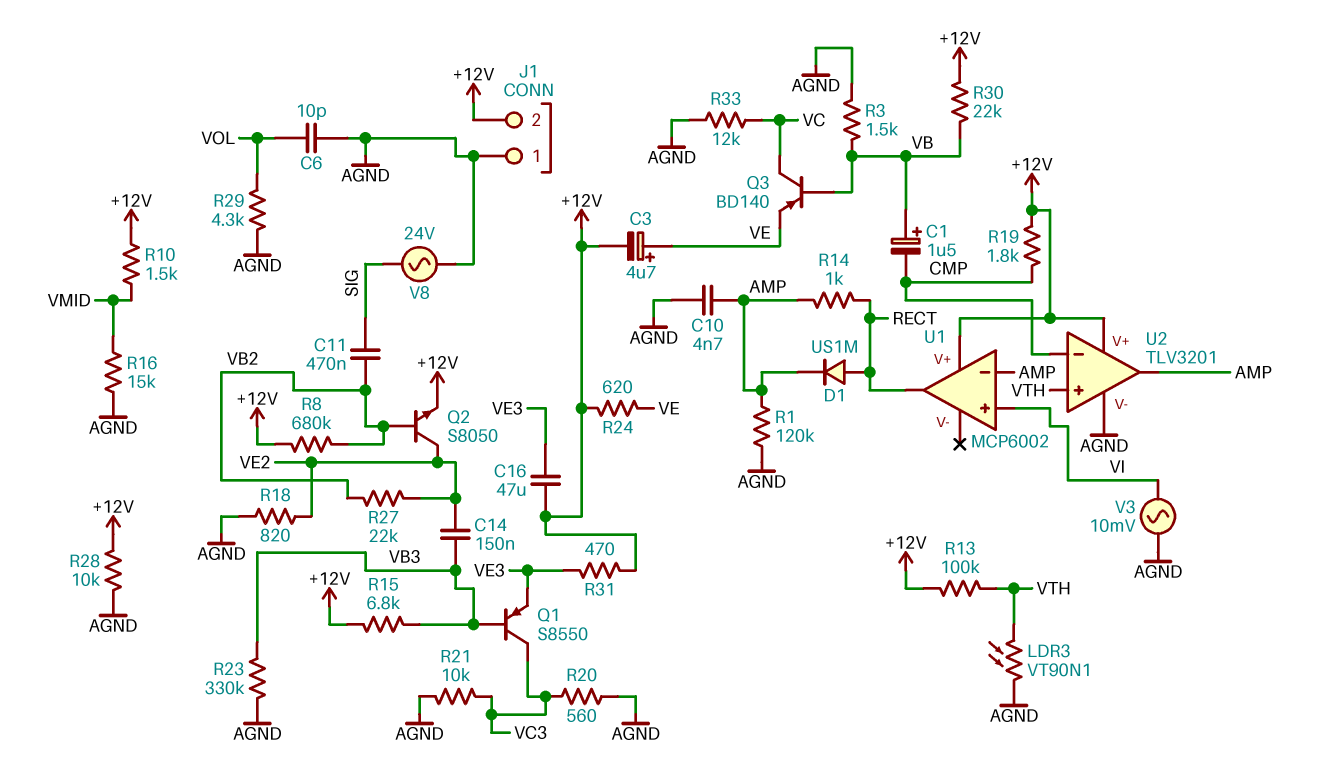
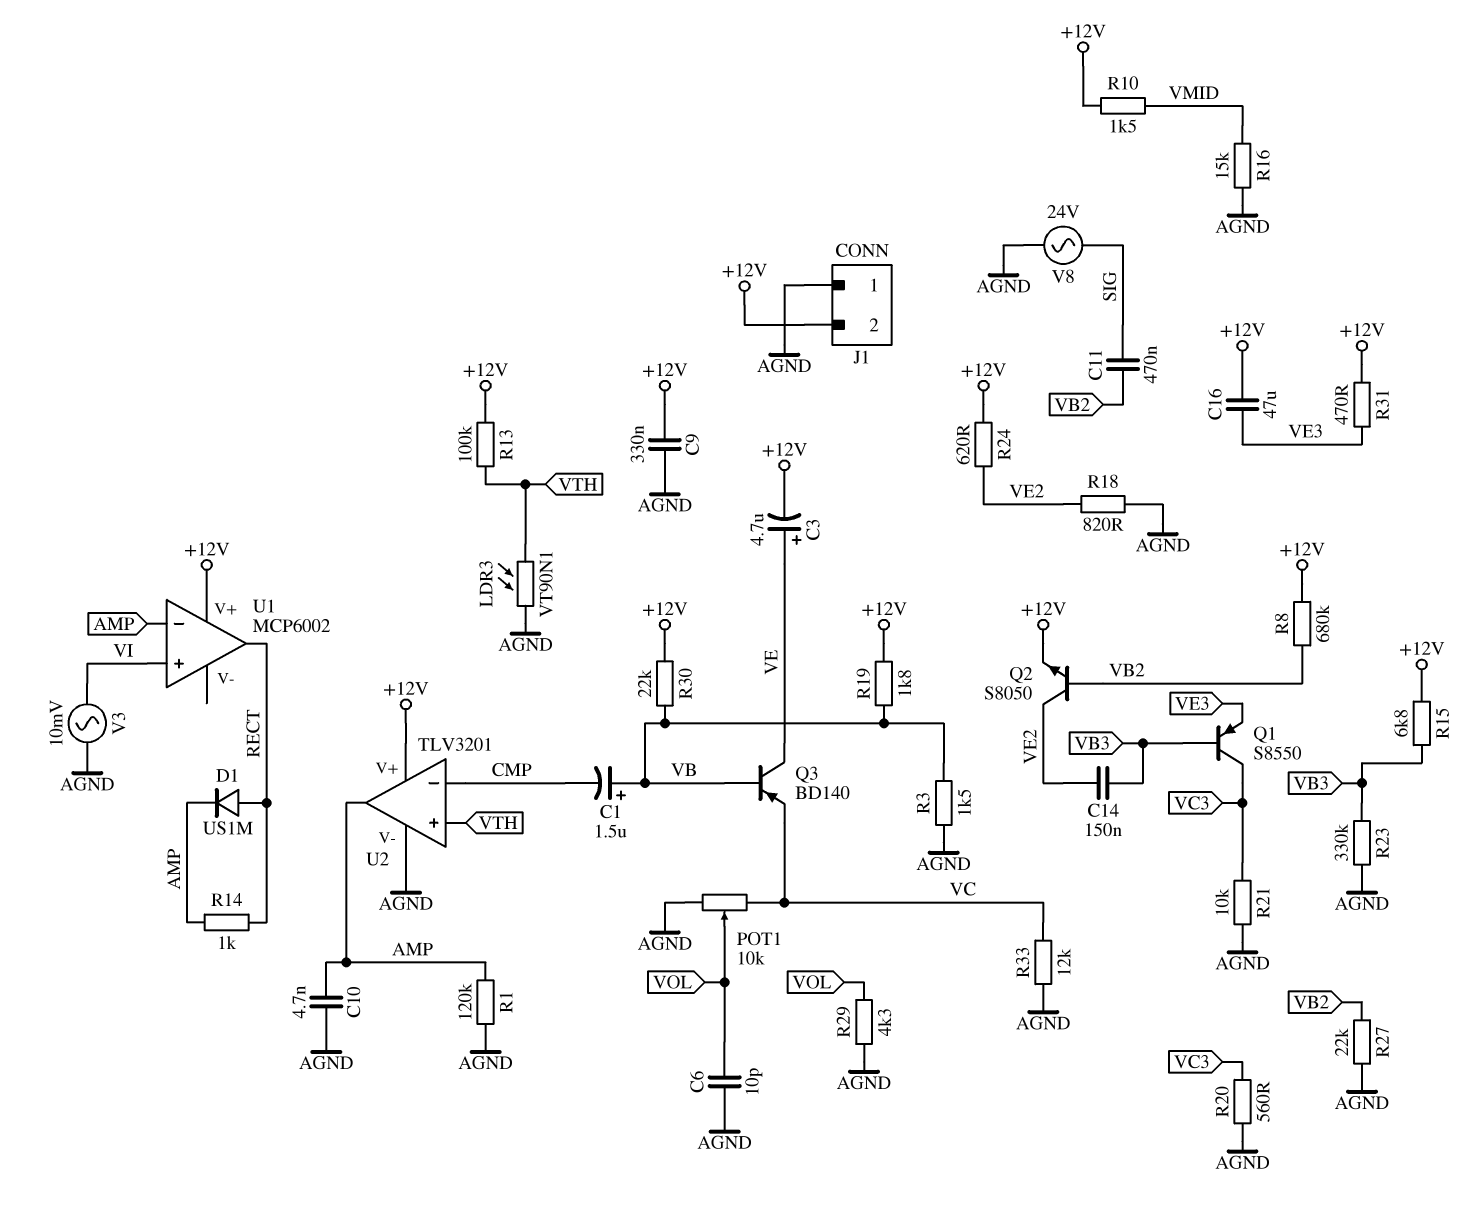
C9: none -> 330nF (+12V, AGND)
POT1: none -> 10k (AGND, VC, wiper VOL)
Q3: PNP BD140 (B VB, C VC, E VE) -> PNP BD140 (B VB, C VE, E VC)
R19: 1.8k (+12V, CMP) -> 1.8k (+12V, VB)
R24: 620 (+12V, VE) -> 620 (+12V, VE2)
R27: 22k (VB2, VE2) -> 22k (AGND, VB2)
R28: 10k (+12V, AGND) -> none

